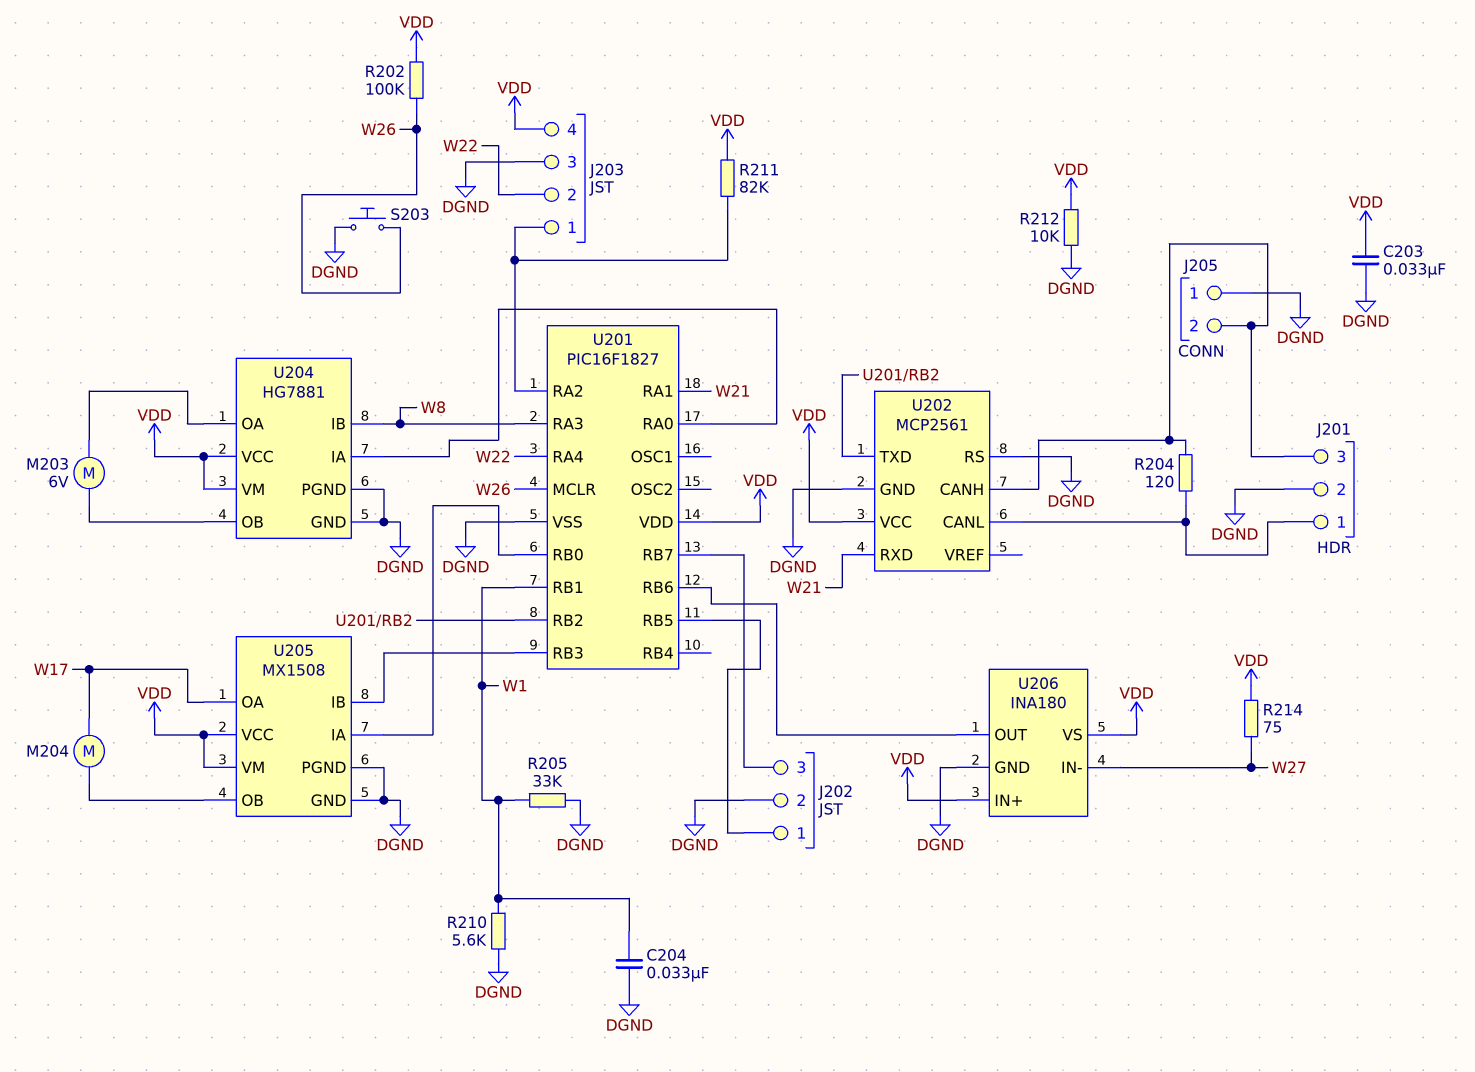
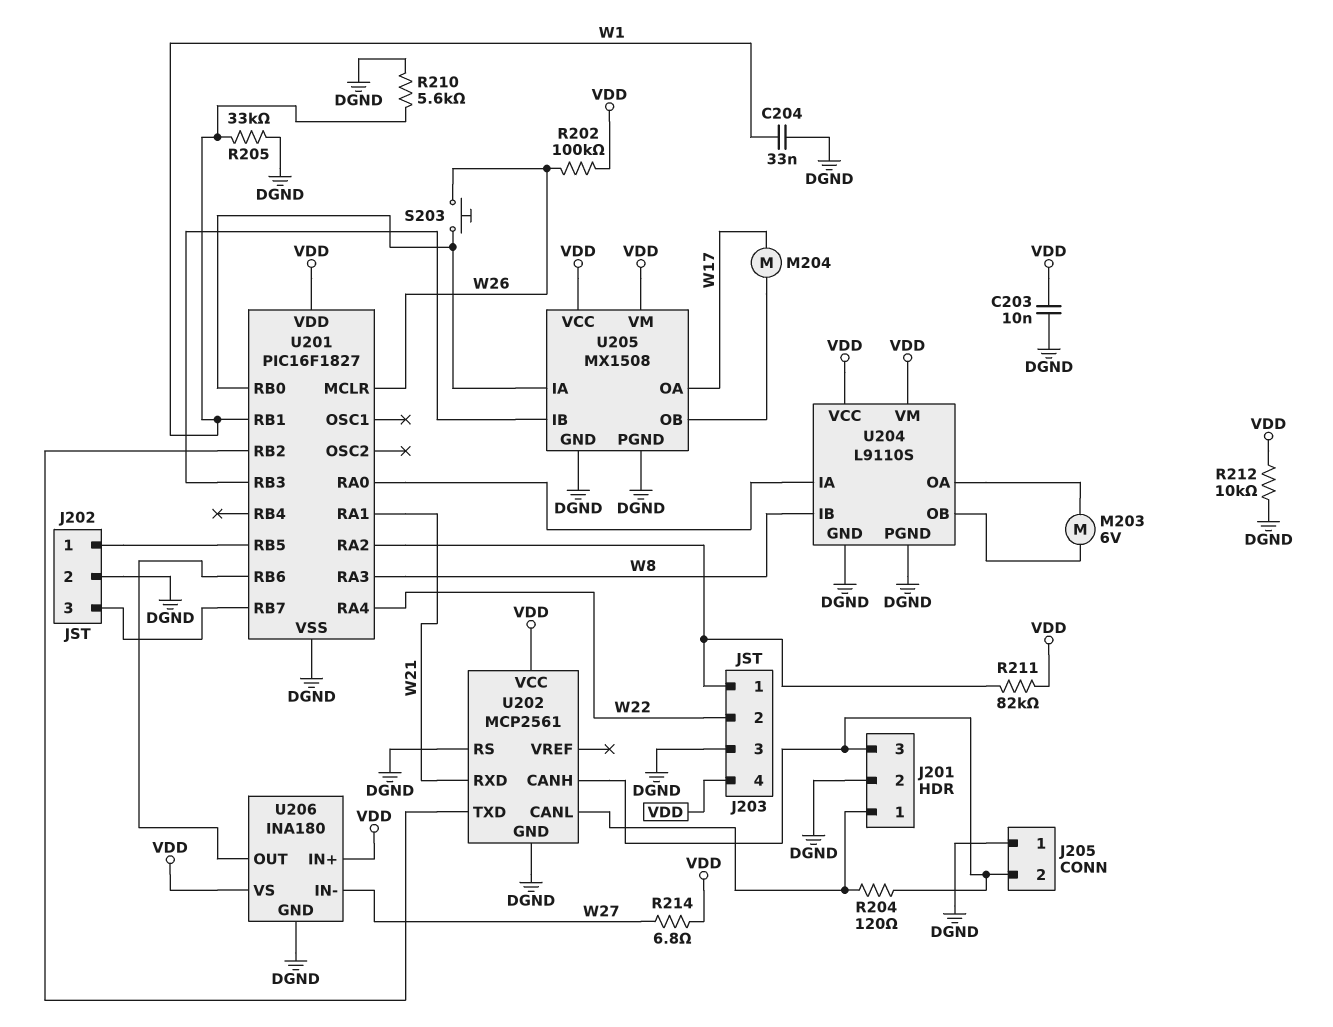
C203: 33nF (DGND, VDD) -> 10nF (DGND, VDD)
R214: 75 (VDD, W27) -> 6.8 (VDD, W27)
S203: button (DGND, W26) -> button (U201/RB0, W26)
U204: HG7881 -> L9110S

